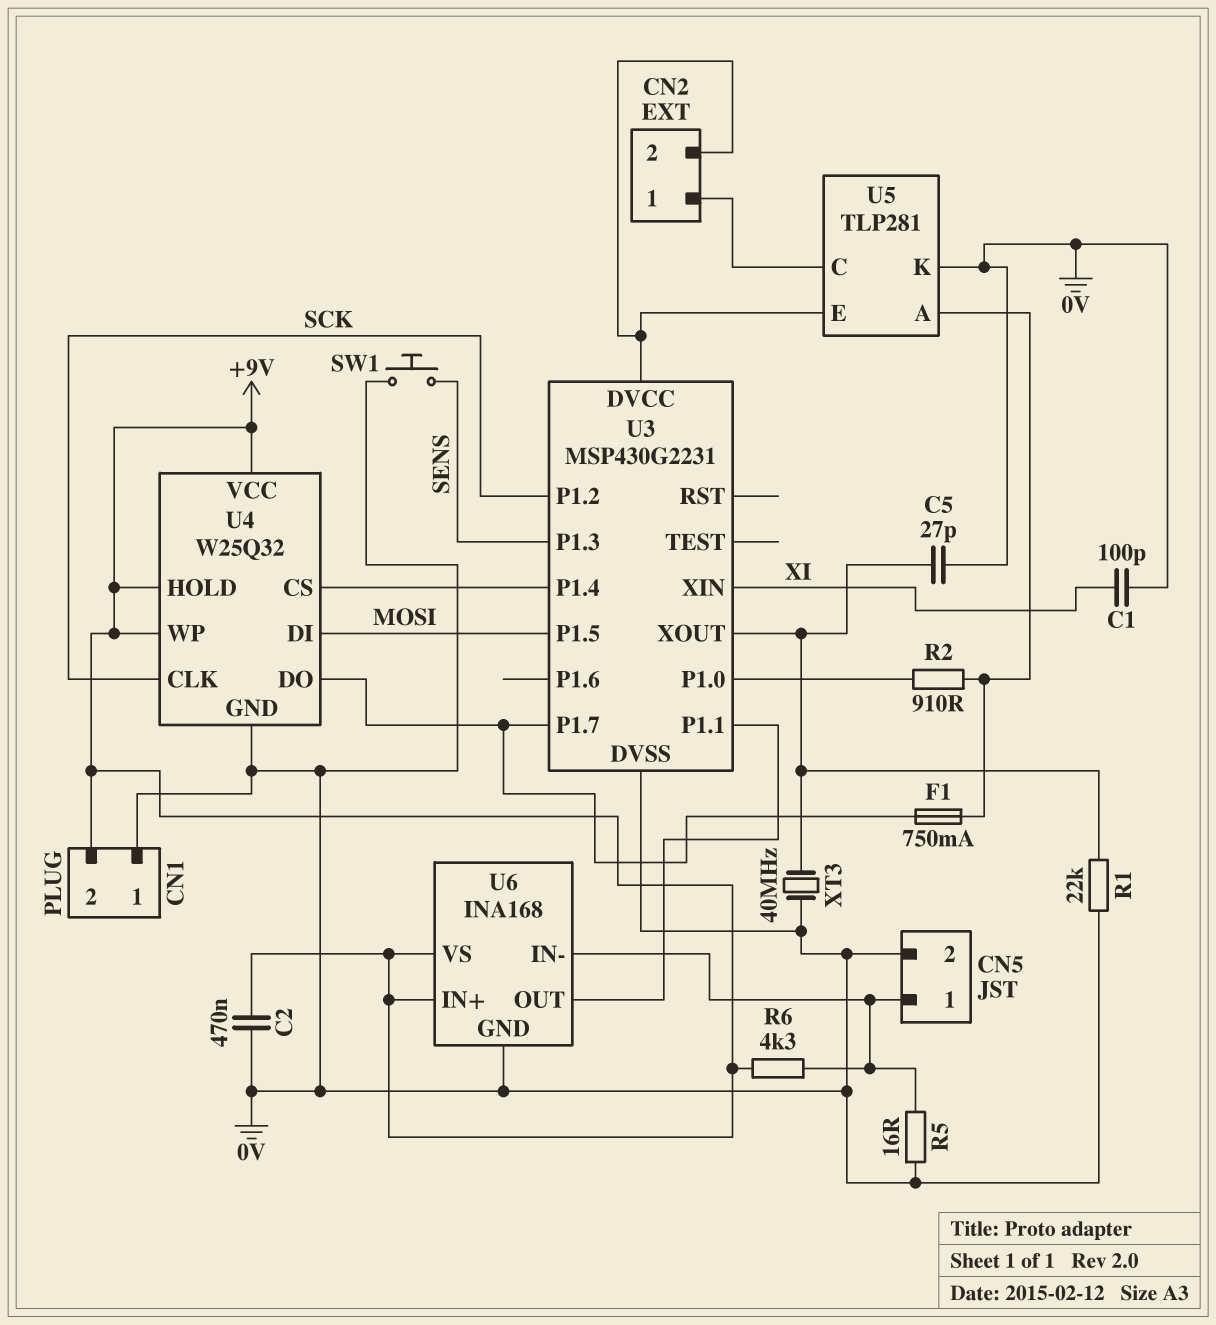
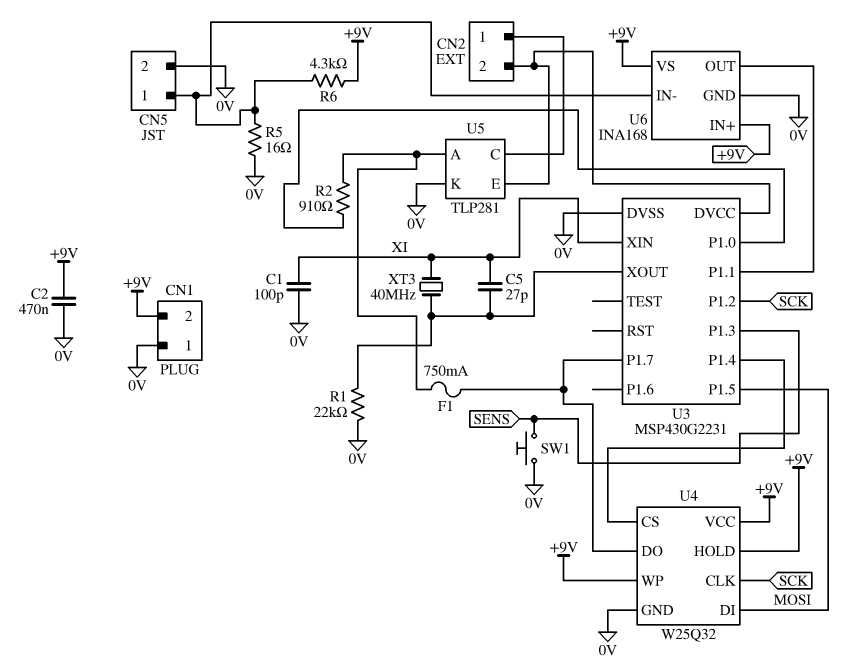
C5: 27pF (0V, U3/XOUT) -> 27pF (U3/XOUT, XI)
XT3: 40MHz (0V, U3/XOUT) -> 40MHz (U3/XOUT, XI)

